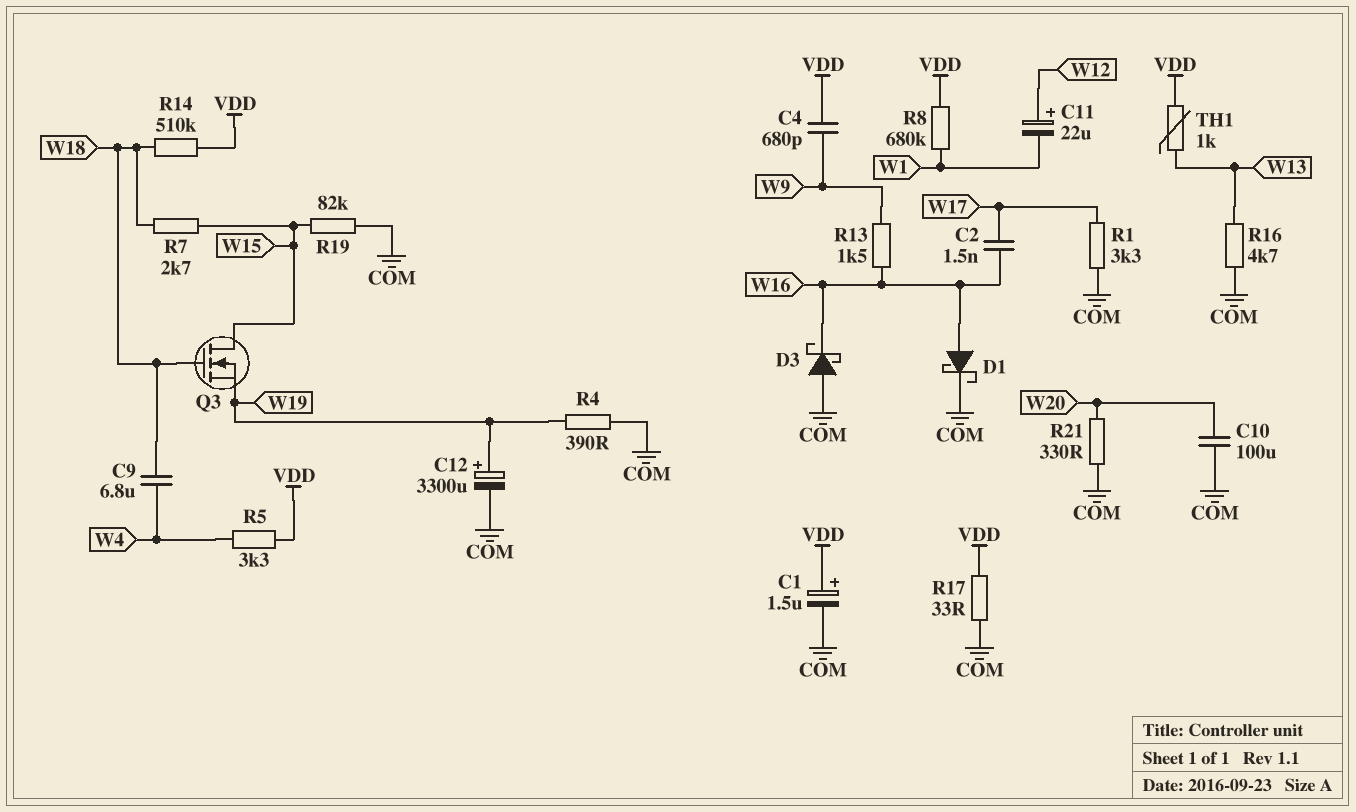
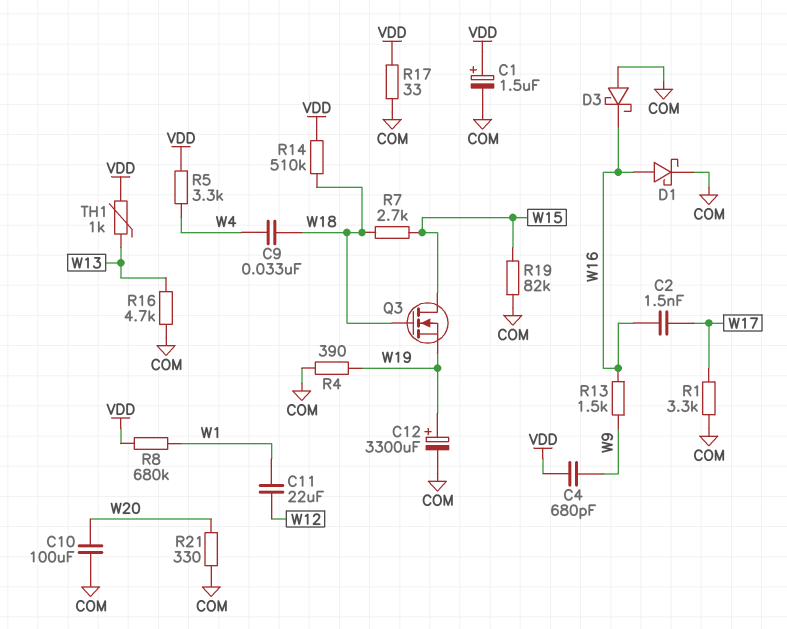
C9: 6.8uF (W4, W18) -> 33nF (W4, W18)
C11: 22uF (plus W12, minus W1) -> 22uF (W1, W12)

